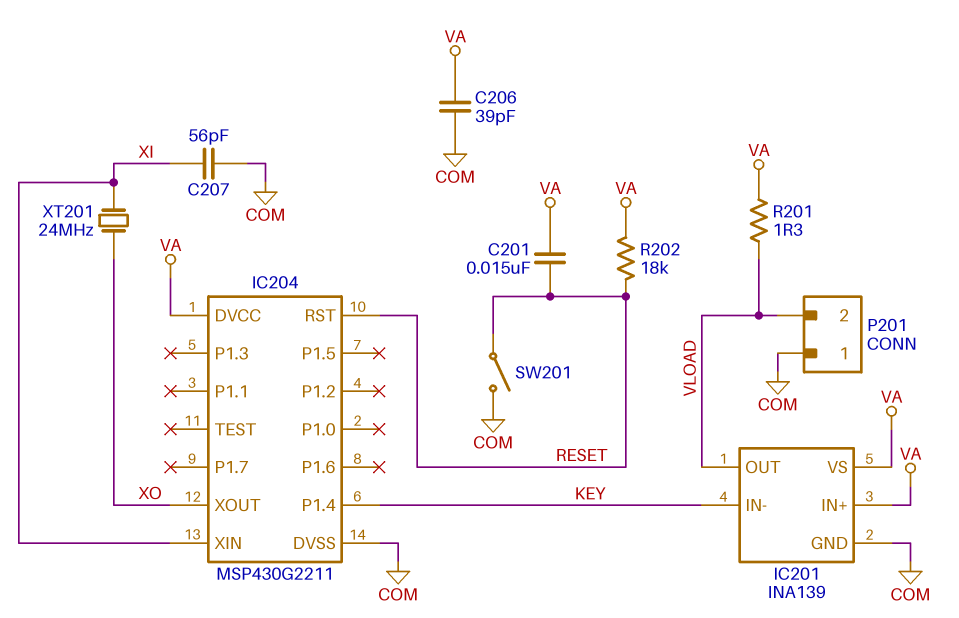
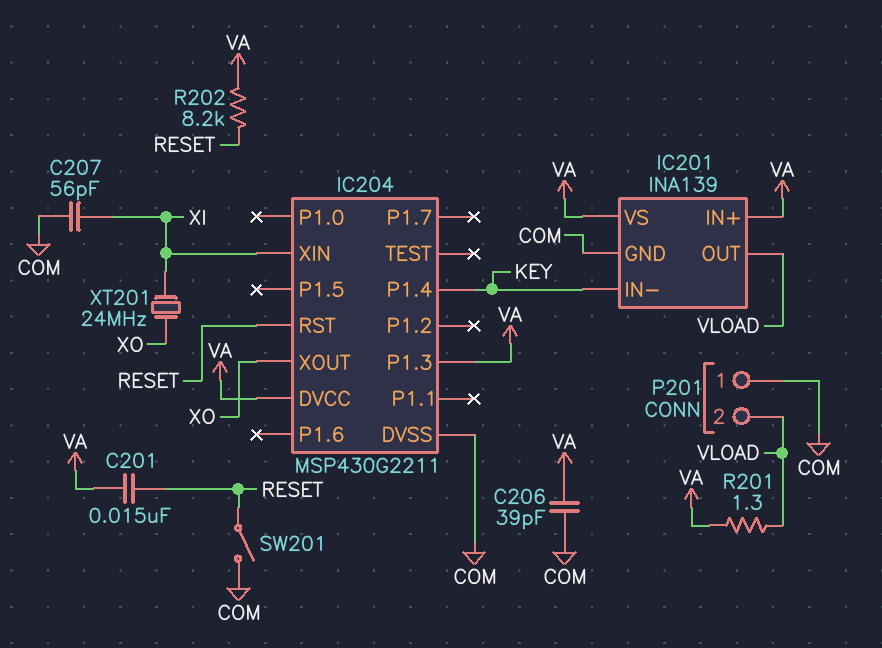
IC204 pin P1.3: none -> VA
R202: 18k (RESET, VA) -> 8.2k (RESET, VA)

